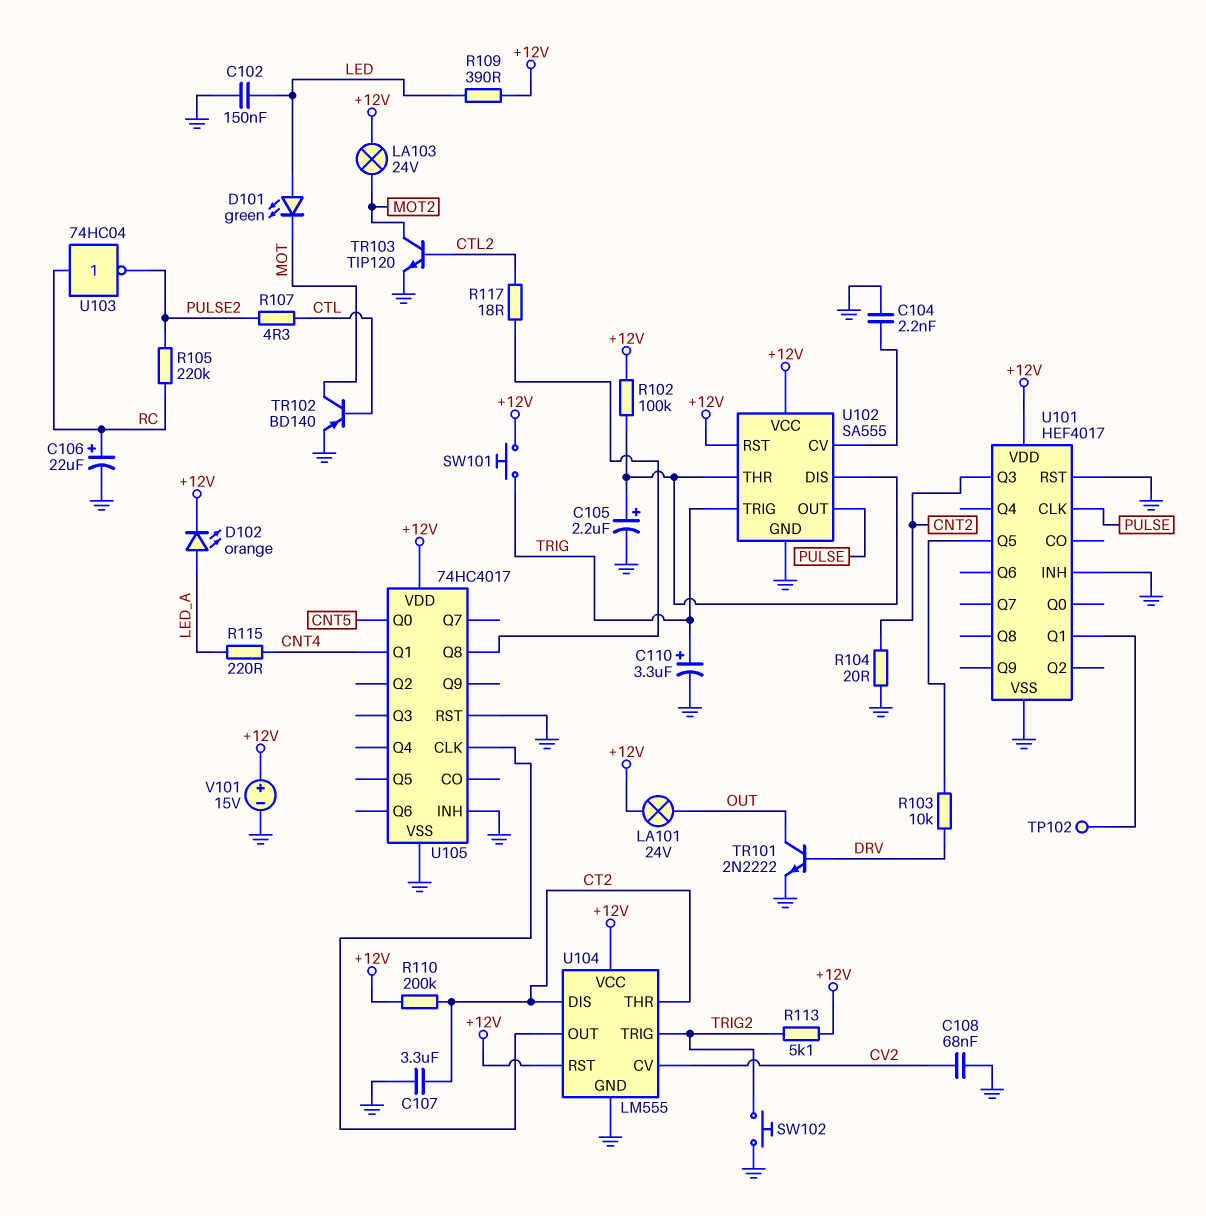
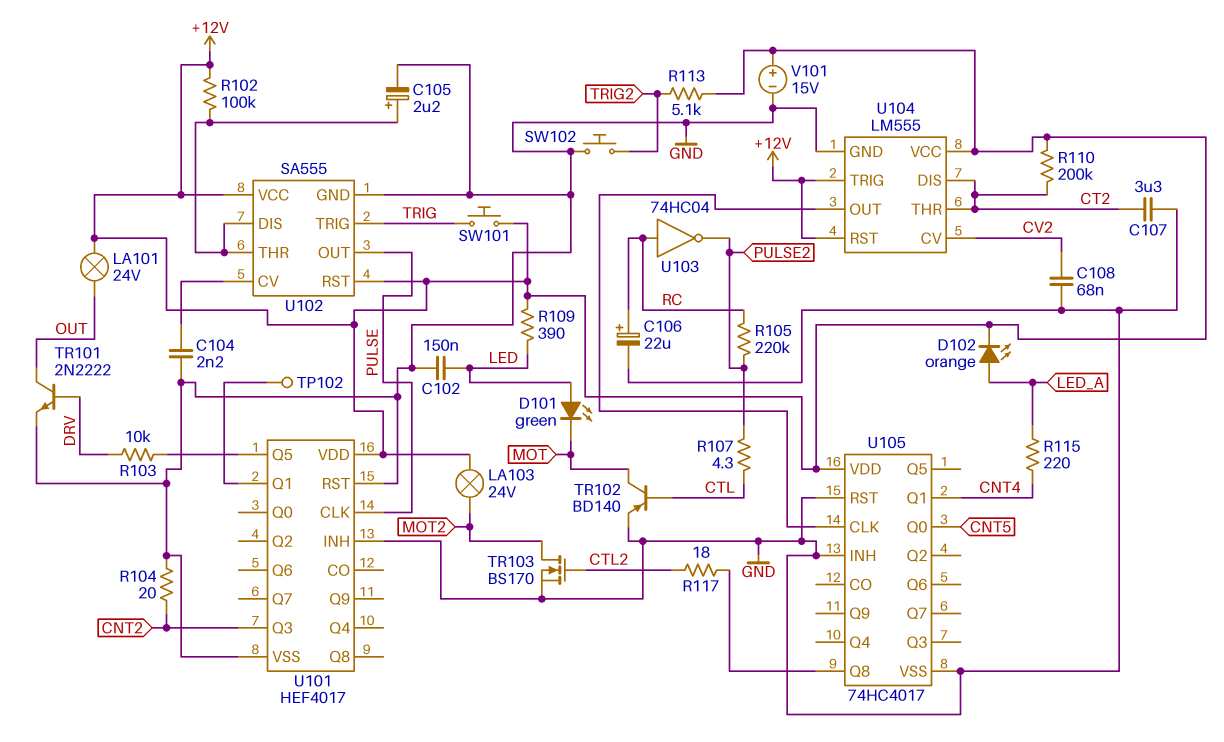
C110: 3.3uF (plus TRIG, minus GND) -> none
TR103: NPN TIP120 (B CTL2, C MOT2, E GND) -> NMOS BS170 (G CTL2, D MOT2, S GND)
U104 pin TRIG: TRIG2 -> +12V

